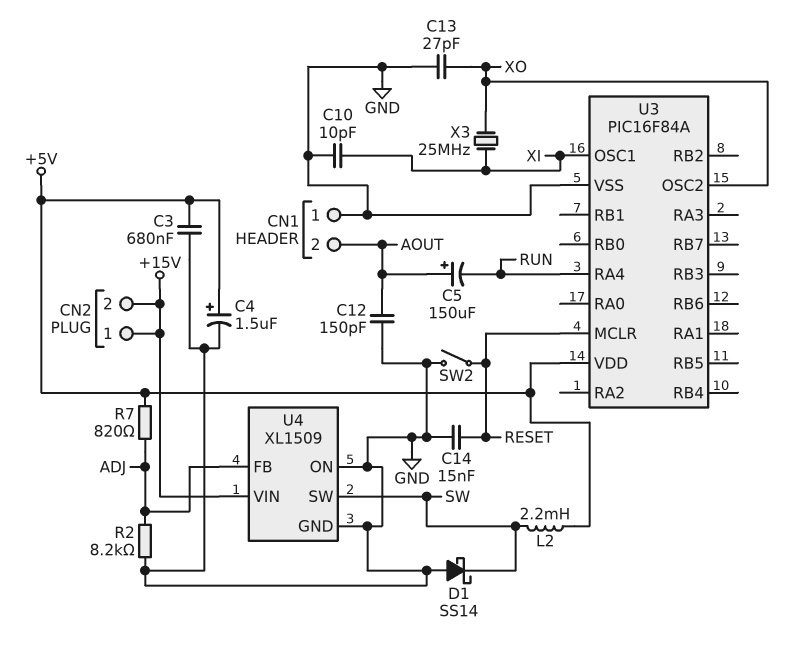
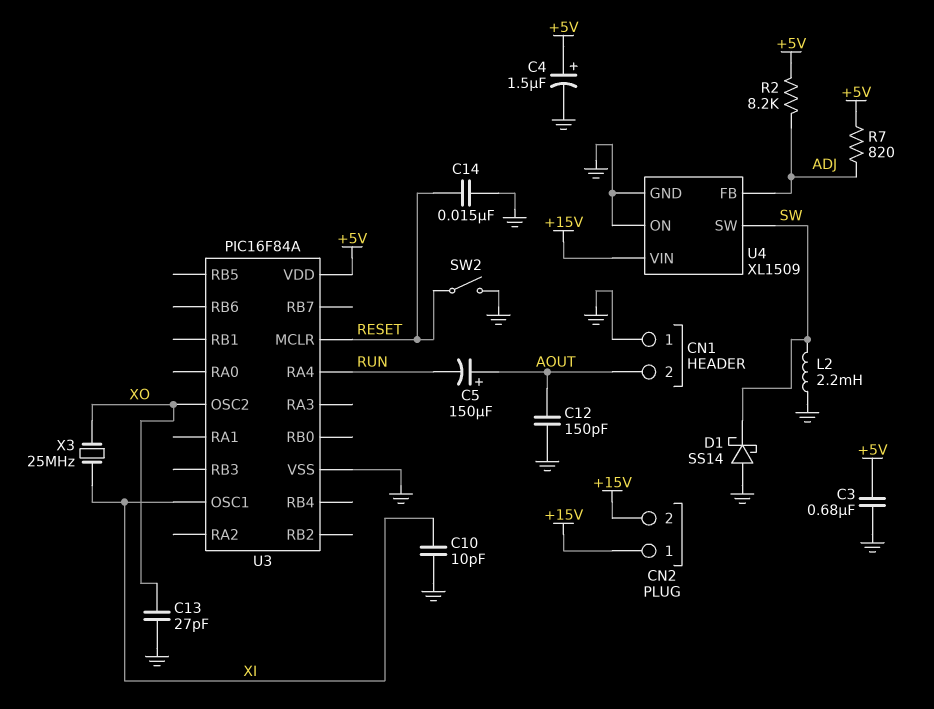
L2: 2.2mH (+5V, SW) -> 2.2mH (GND, SW)
R2: 8.2k (ADJ, GND) -> 8.2k (+5V, ADJ)

